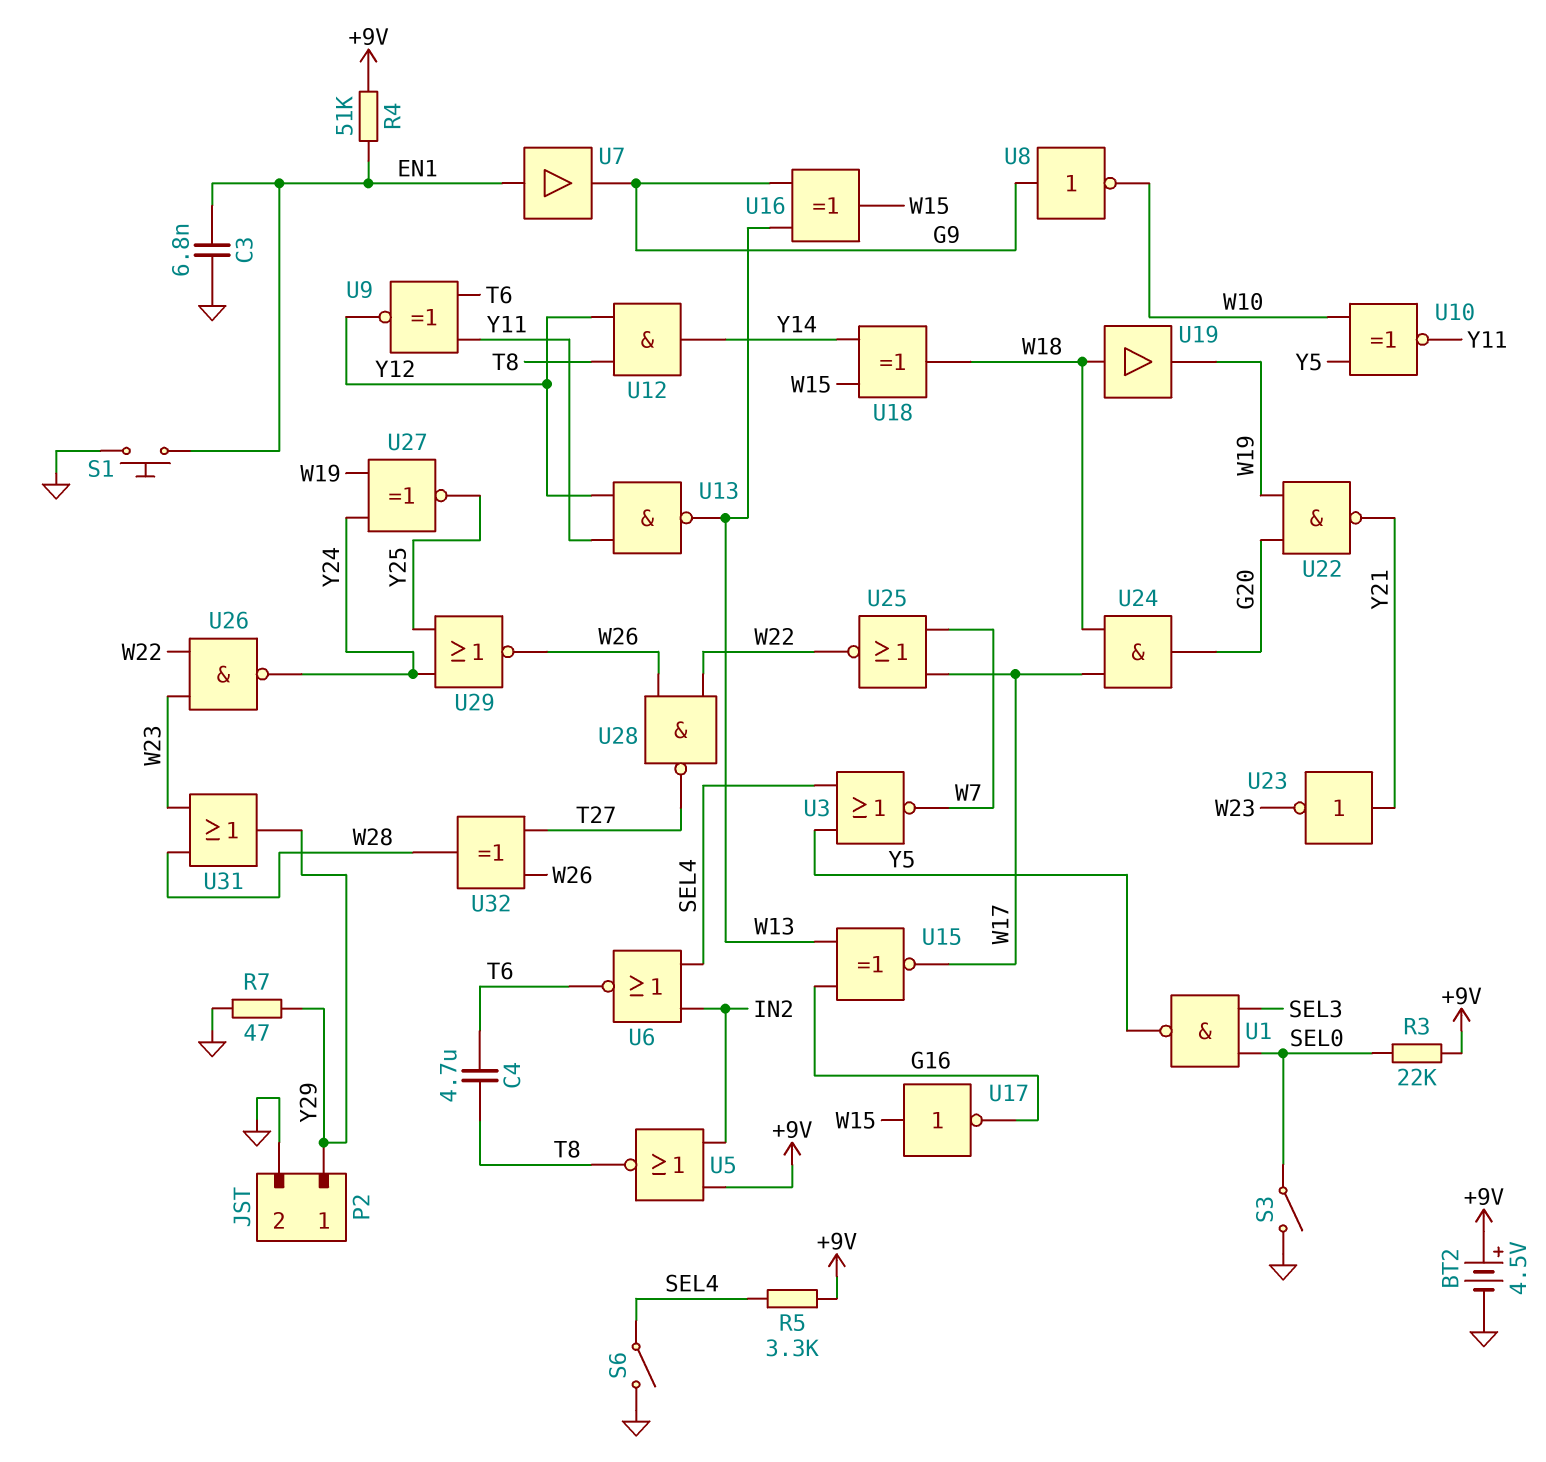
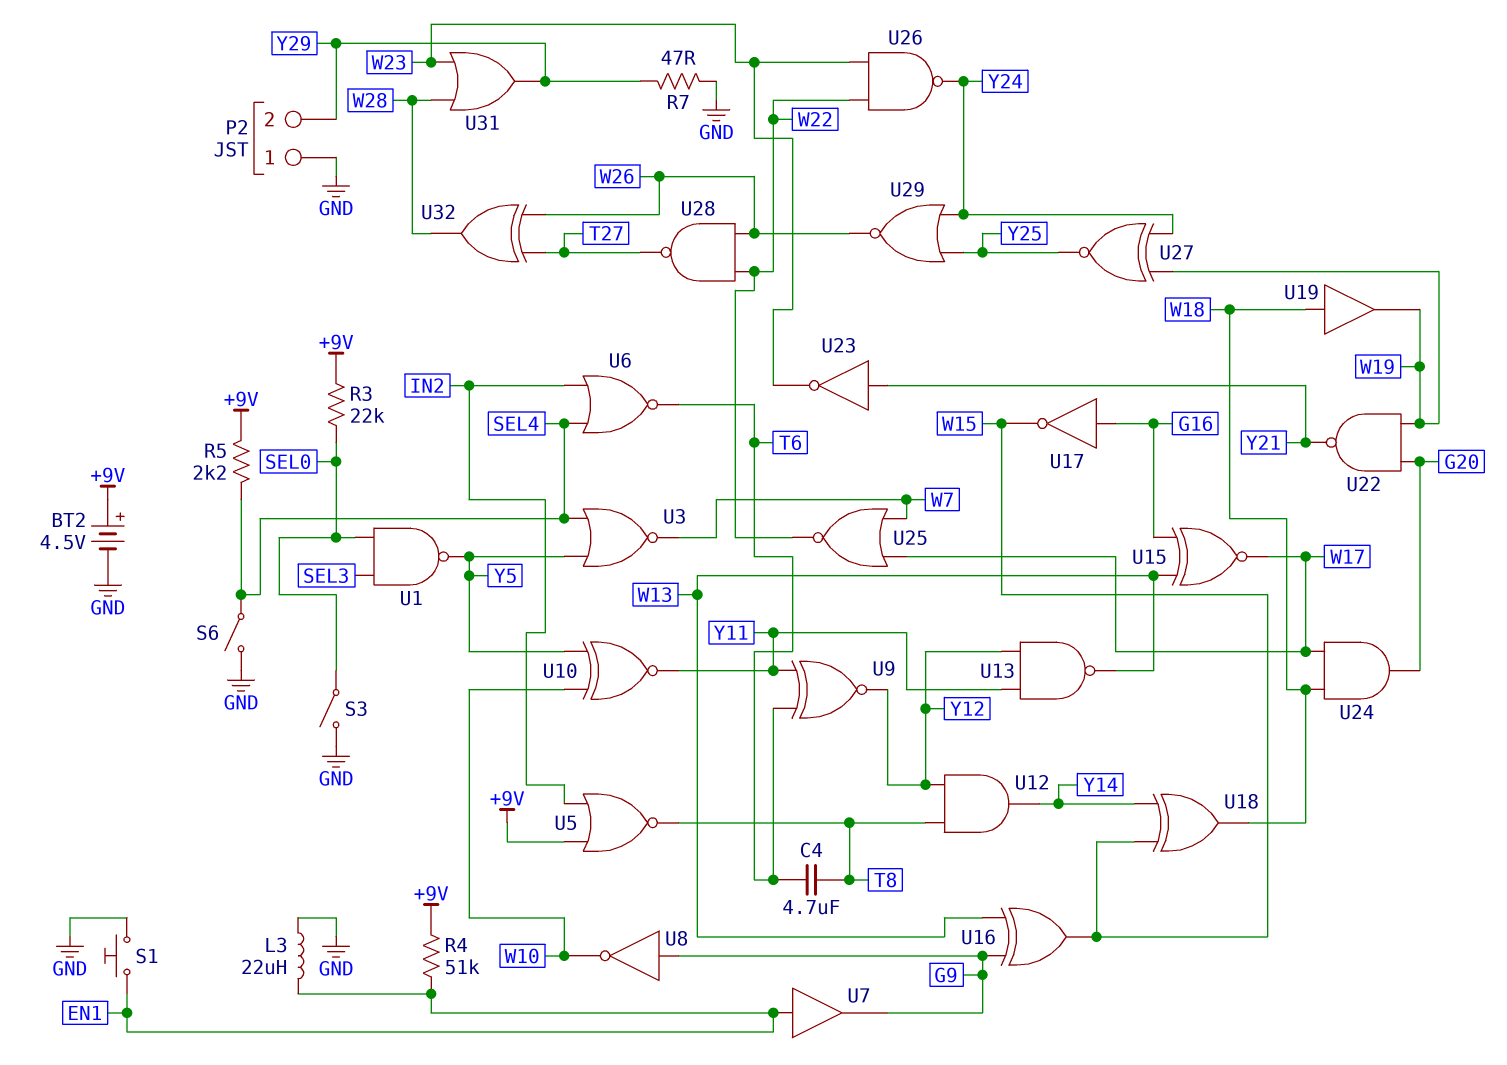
C3: 6.8nF (EN1, GND) -> none
L3: none -> 22uH (EN1, GND)
P2 pin 1: Y29 -> GND
P2 pin 2: GND -> Y29
R5: 3.3k (+9V, SEL4) -> 2.2k (+9V, SEL4)
U17: NOT (in W15, out G16) -> NOT (in G16, out W15)

